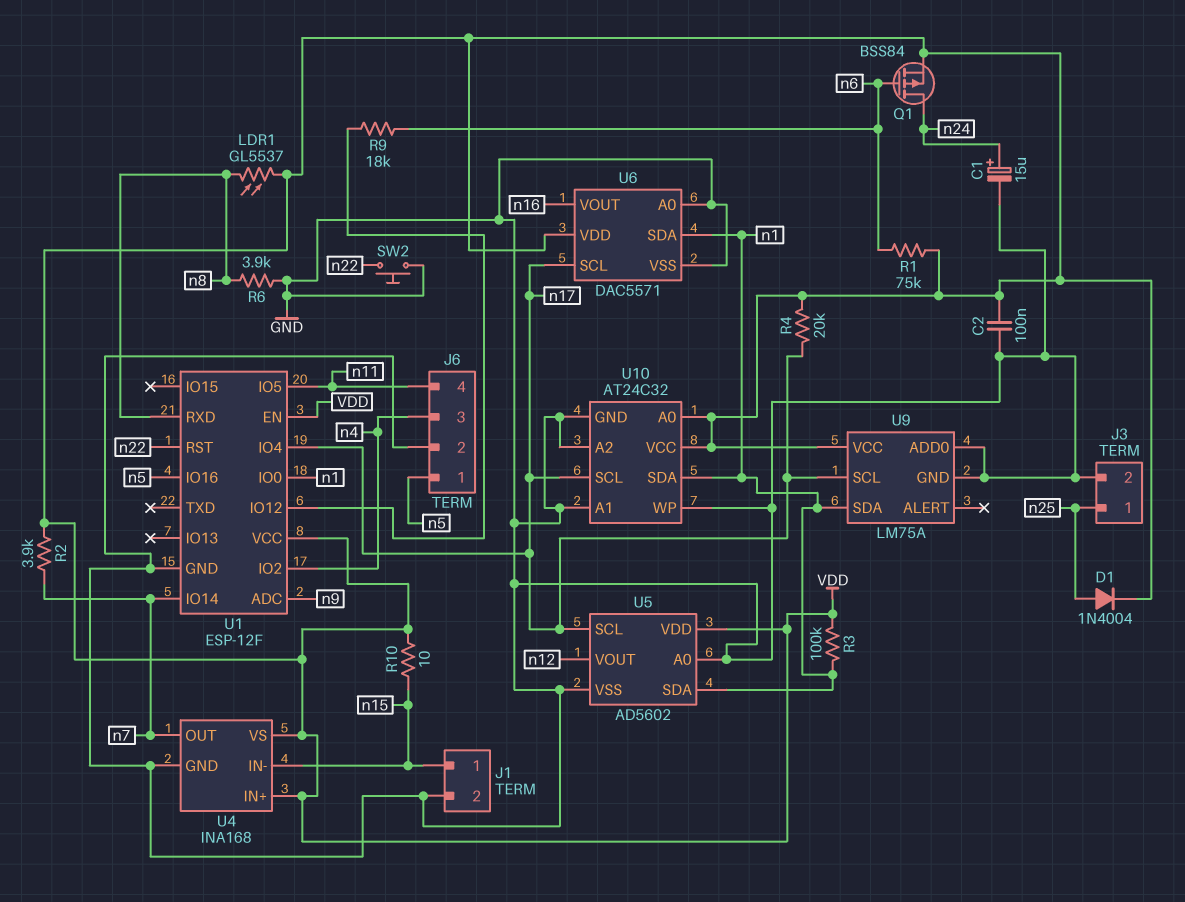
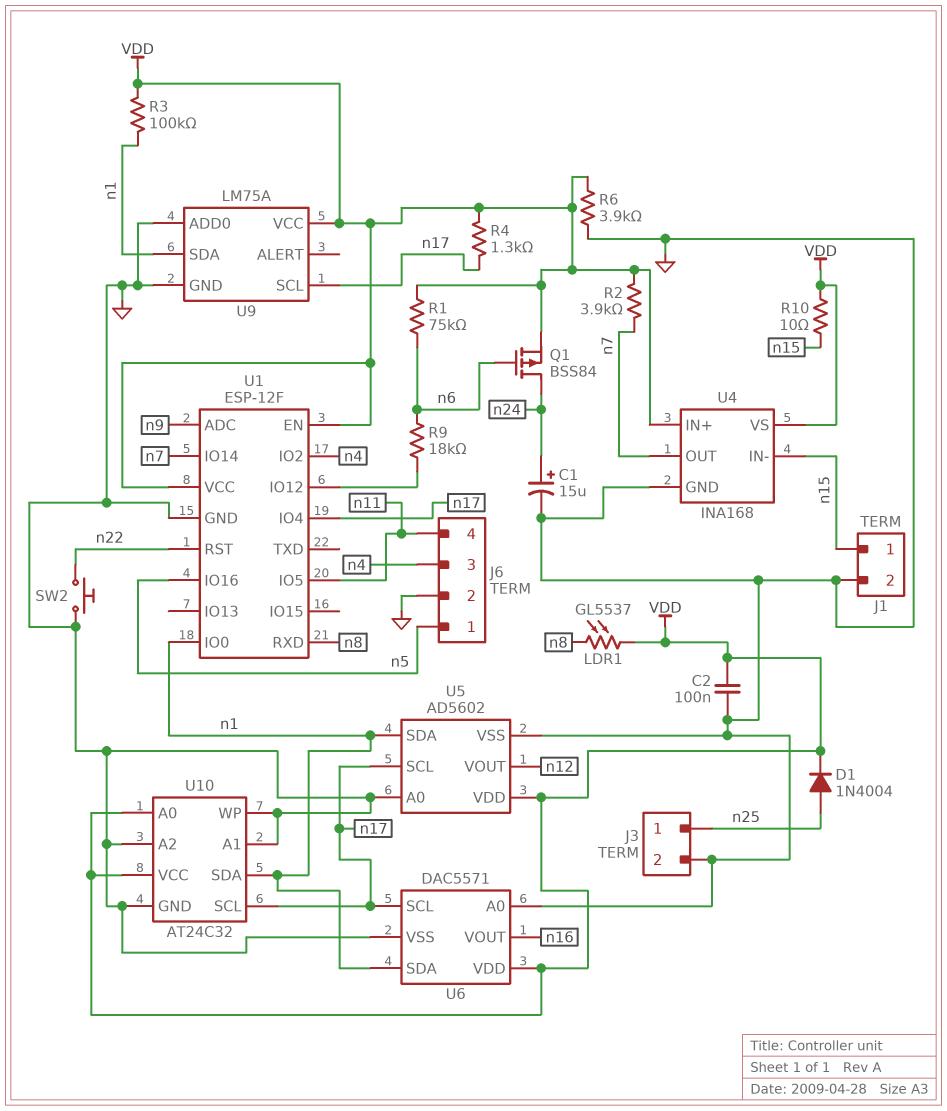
R4: 20k (VDD, n17) -> 1.3k (VDD, n17)
R6: 3.9k (GND, n8) -> 3.9k (GND, VDD)

